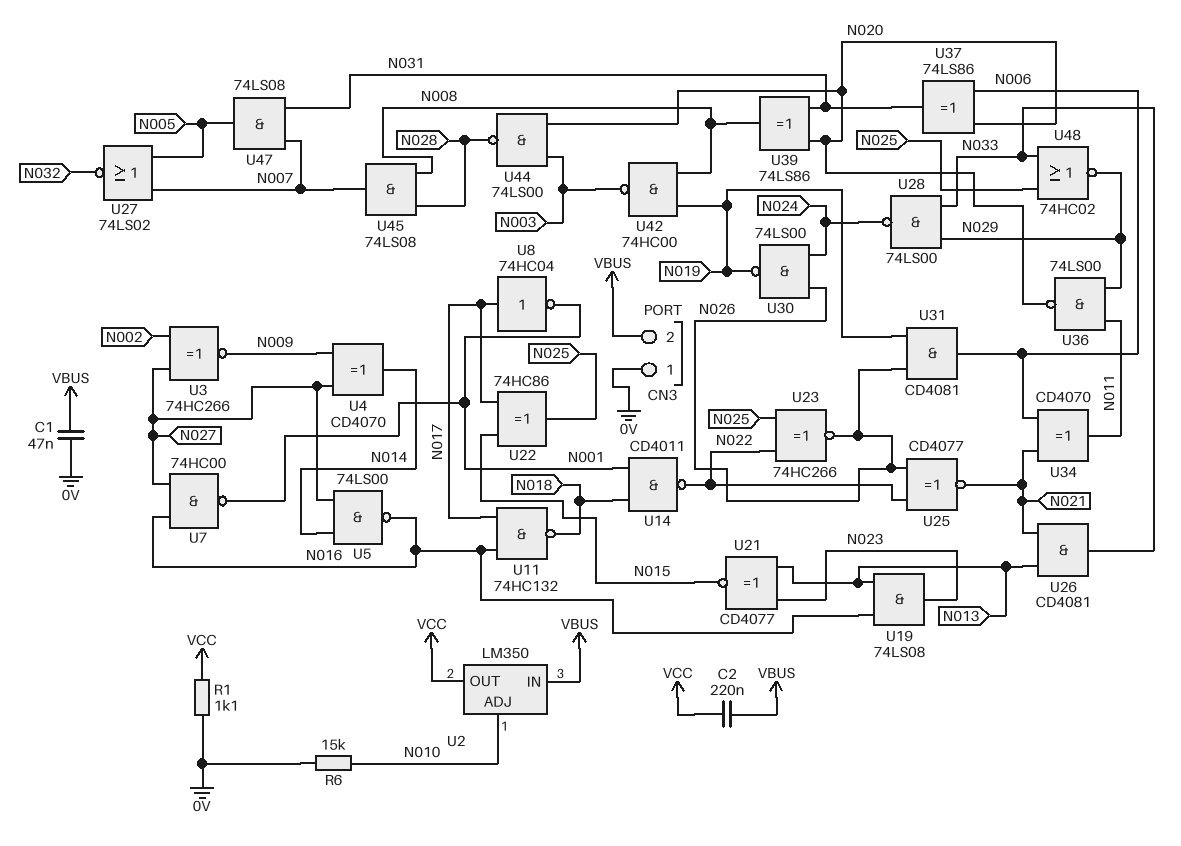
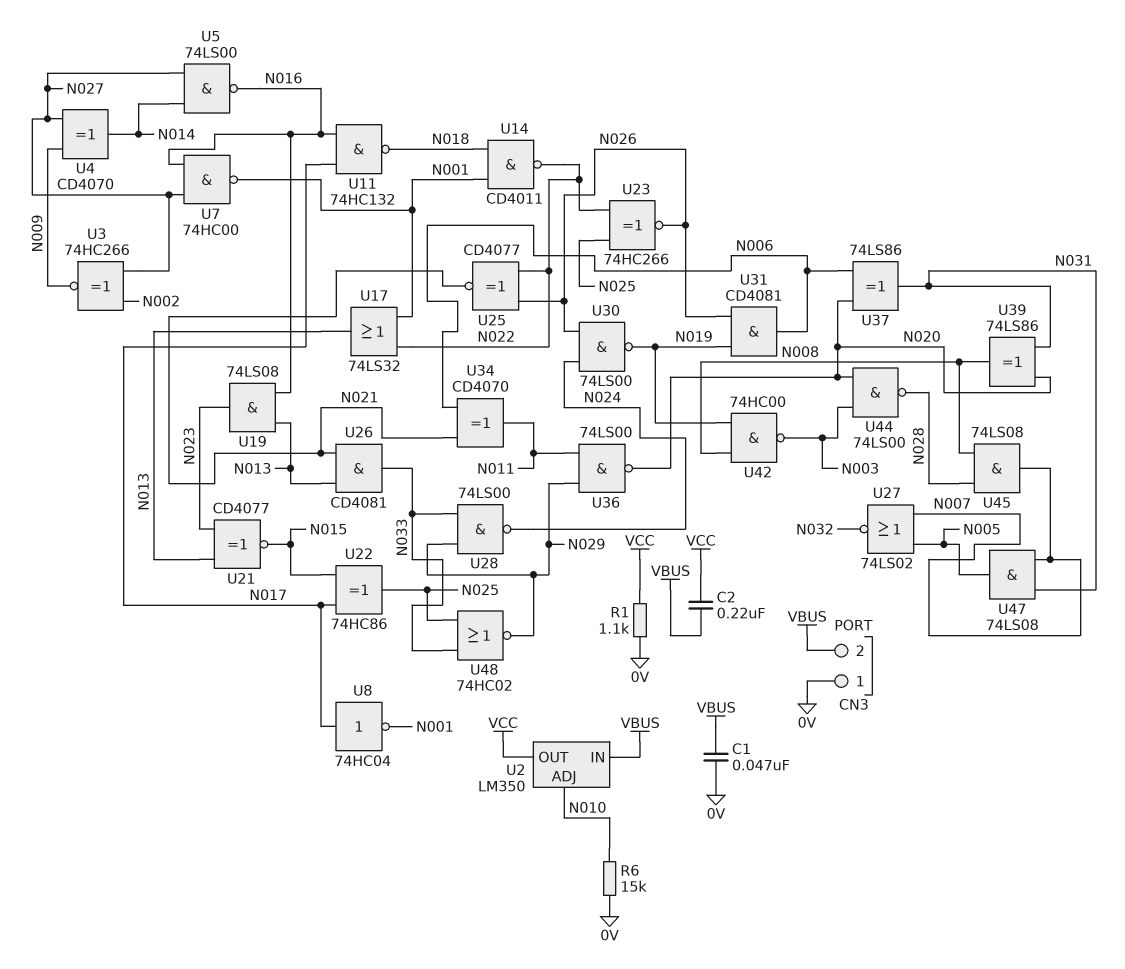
U17: none -> OR 74LS32 (in N001, in N022, out N013)

